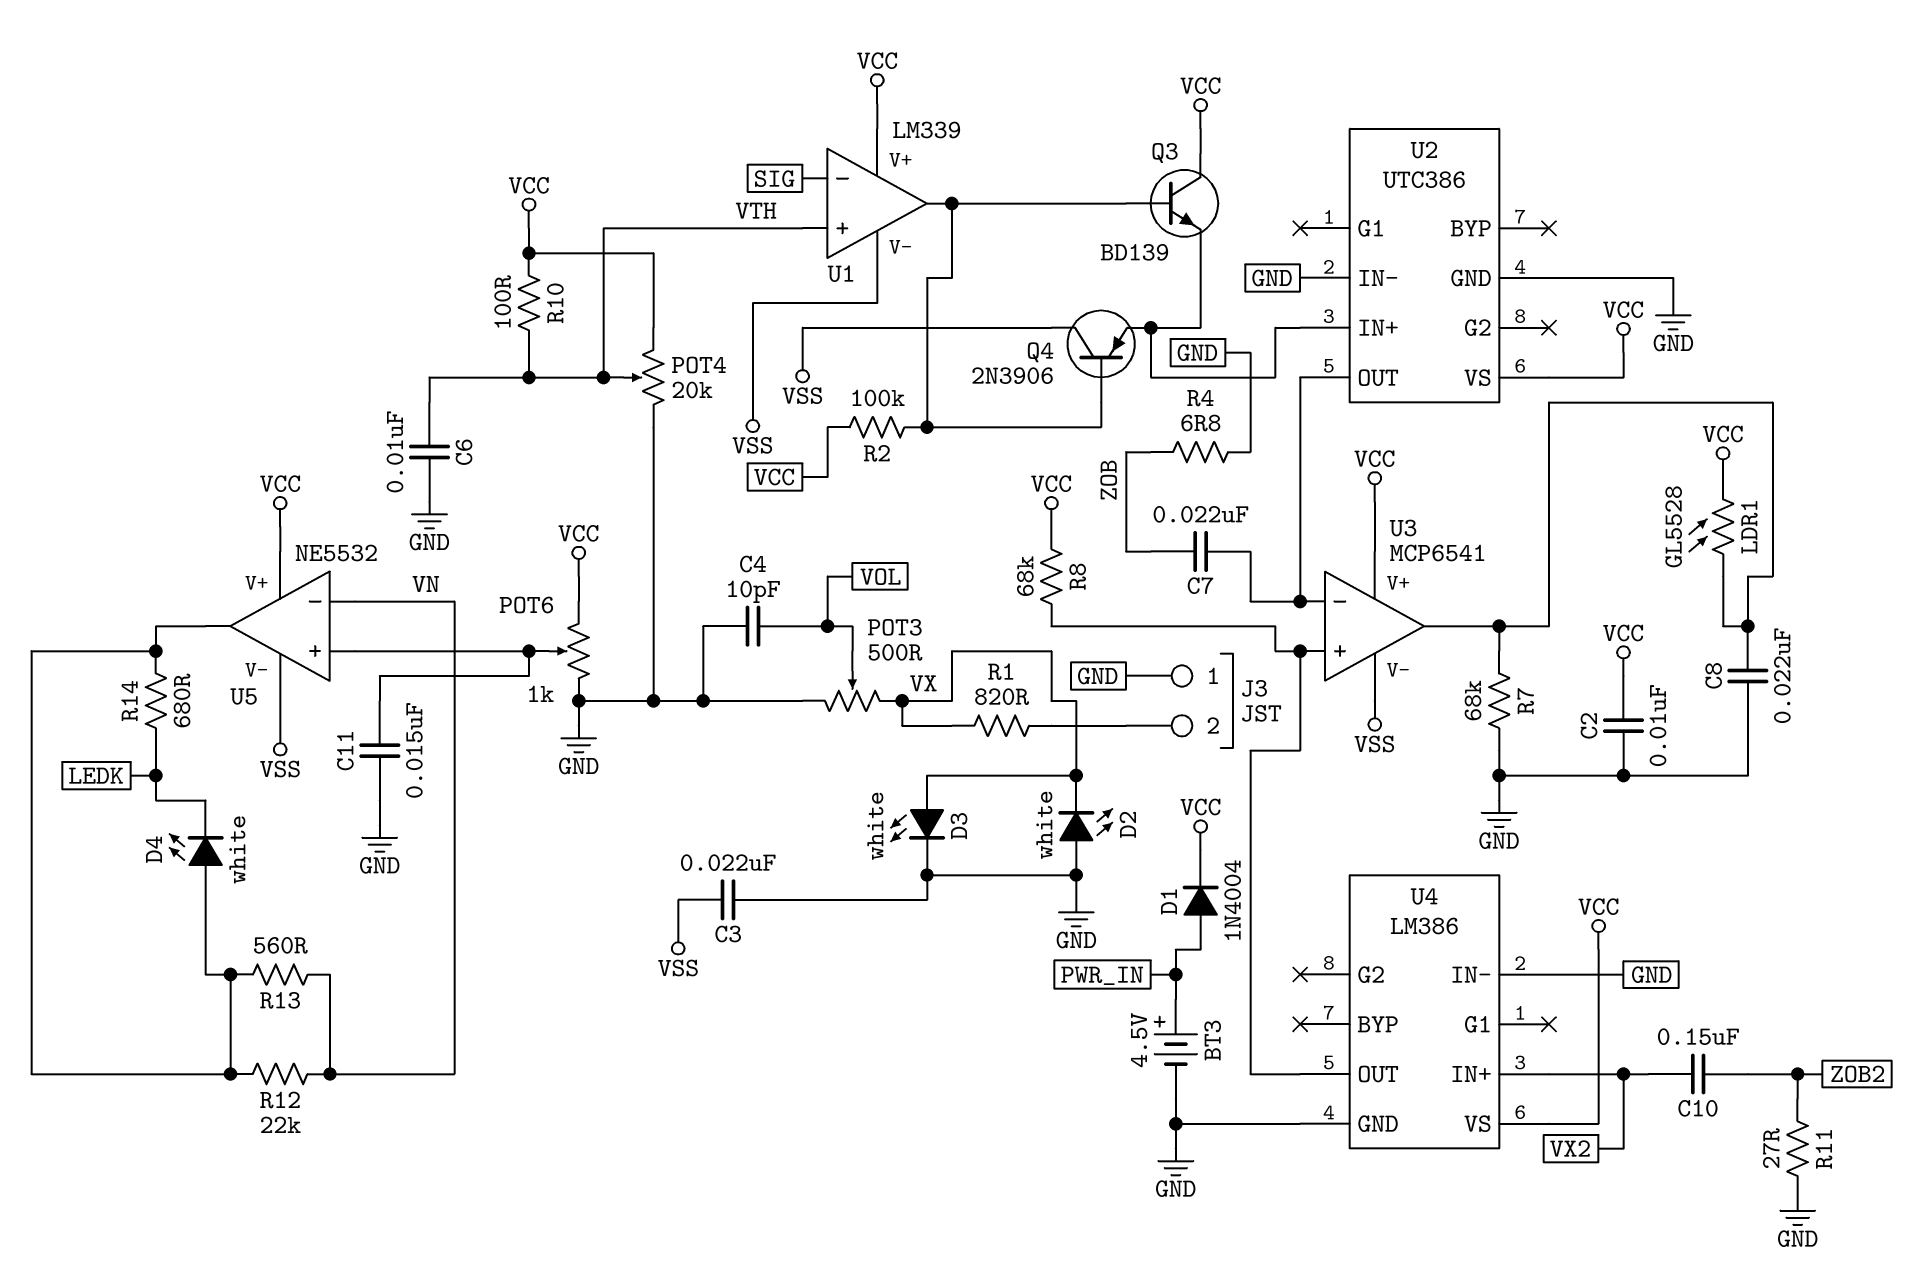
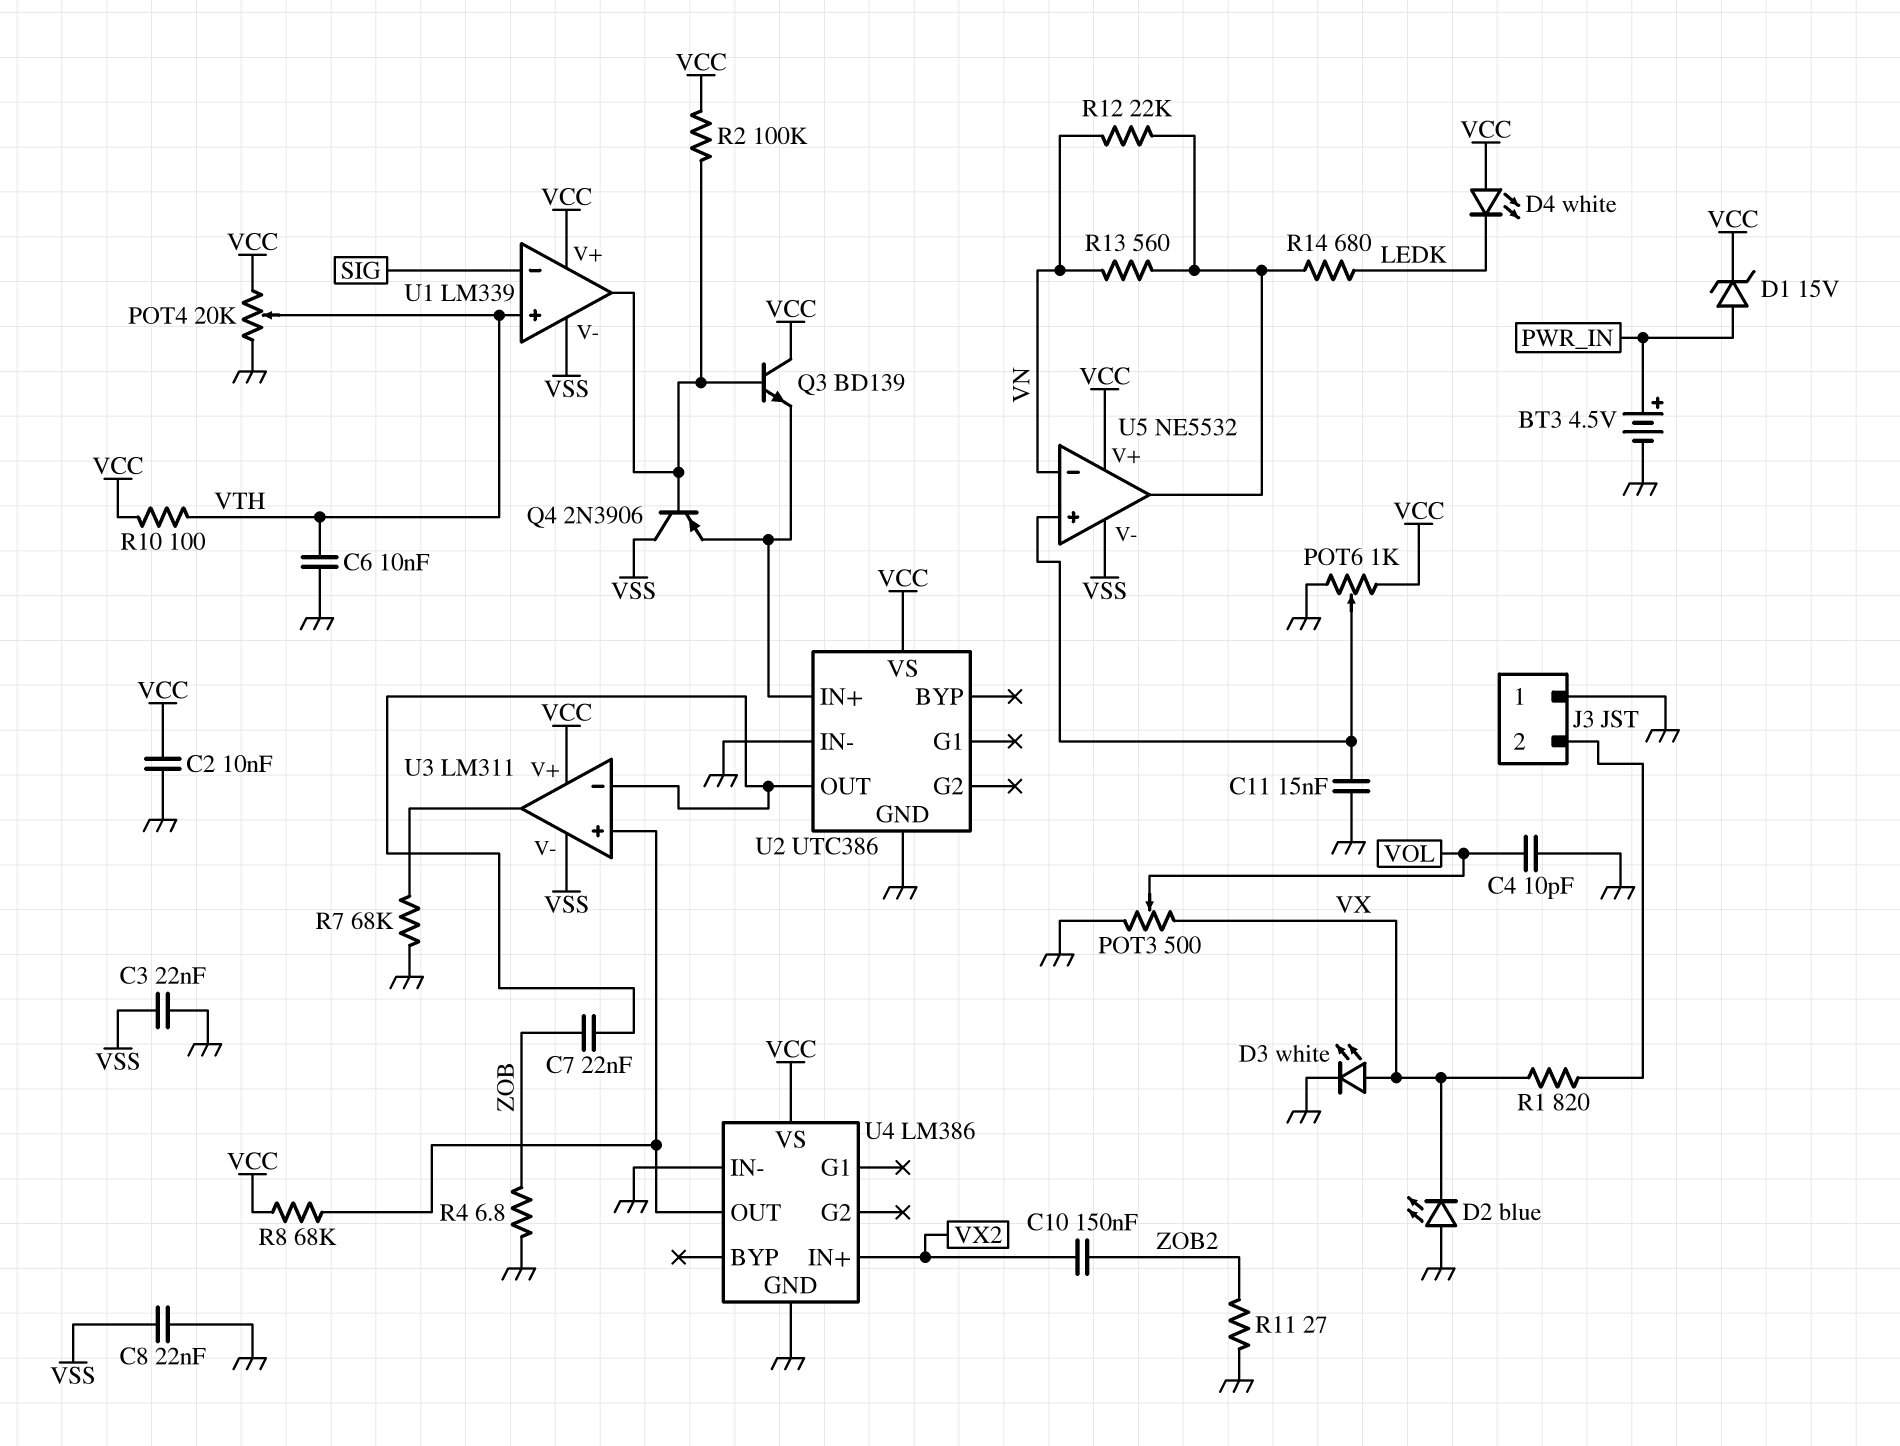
C8: 22nF (GND, U3/out) -> 22nF (GND, VSS)
D1: diode 1N4004 (A PWR_IN, K VCC) -> zener 15V (A PWR_IN, K VCC)
D2: LED white (A GND, K VX) -> LED blue (A GND, K VX)
D4: LED white (A U5/out, K LEDK) -> LED white (A VCC, K LEDK)
LDR1: GL5528 (U3/out, VCC) -> none
U3: MCP6541 -> LM311

